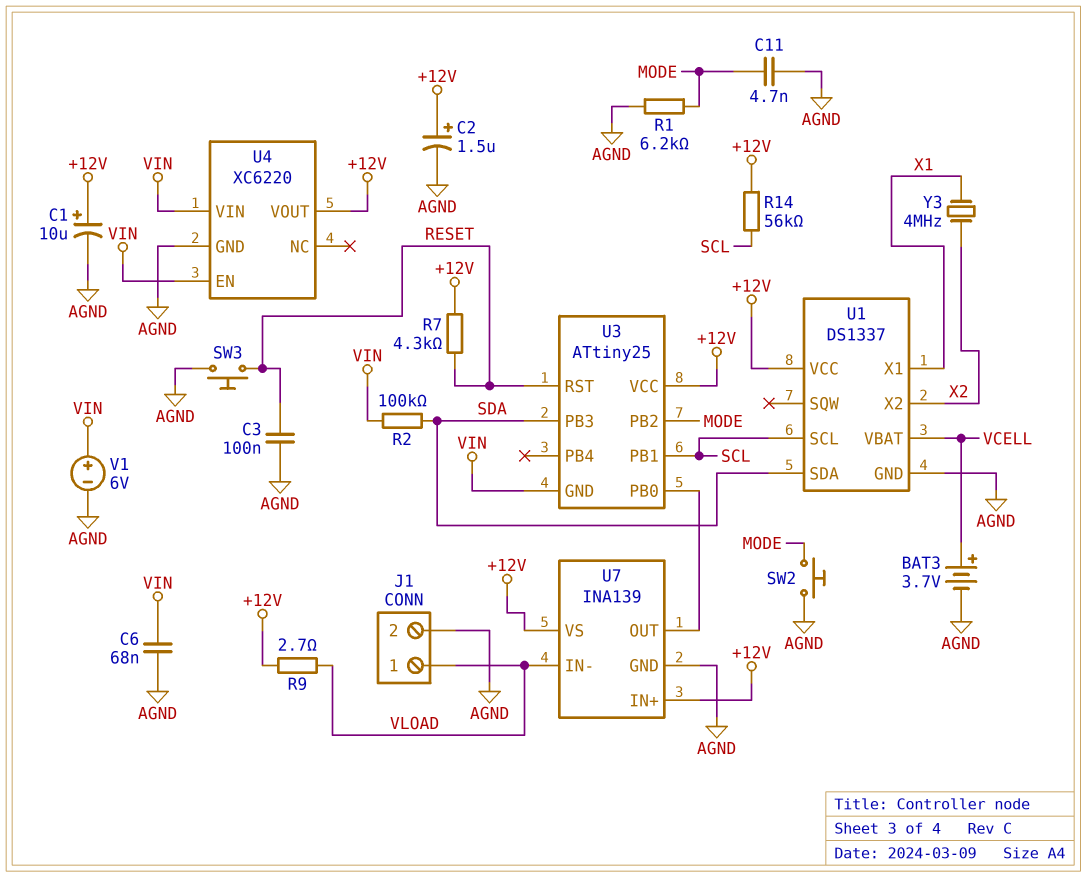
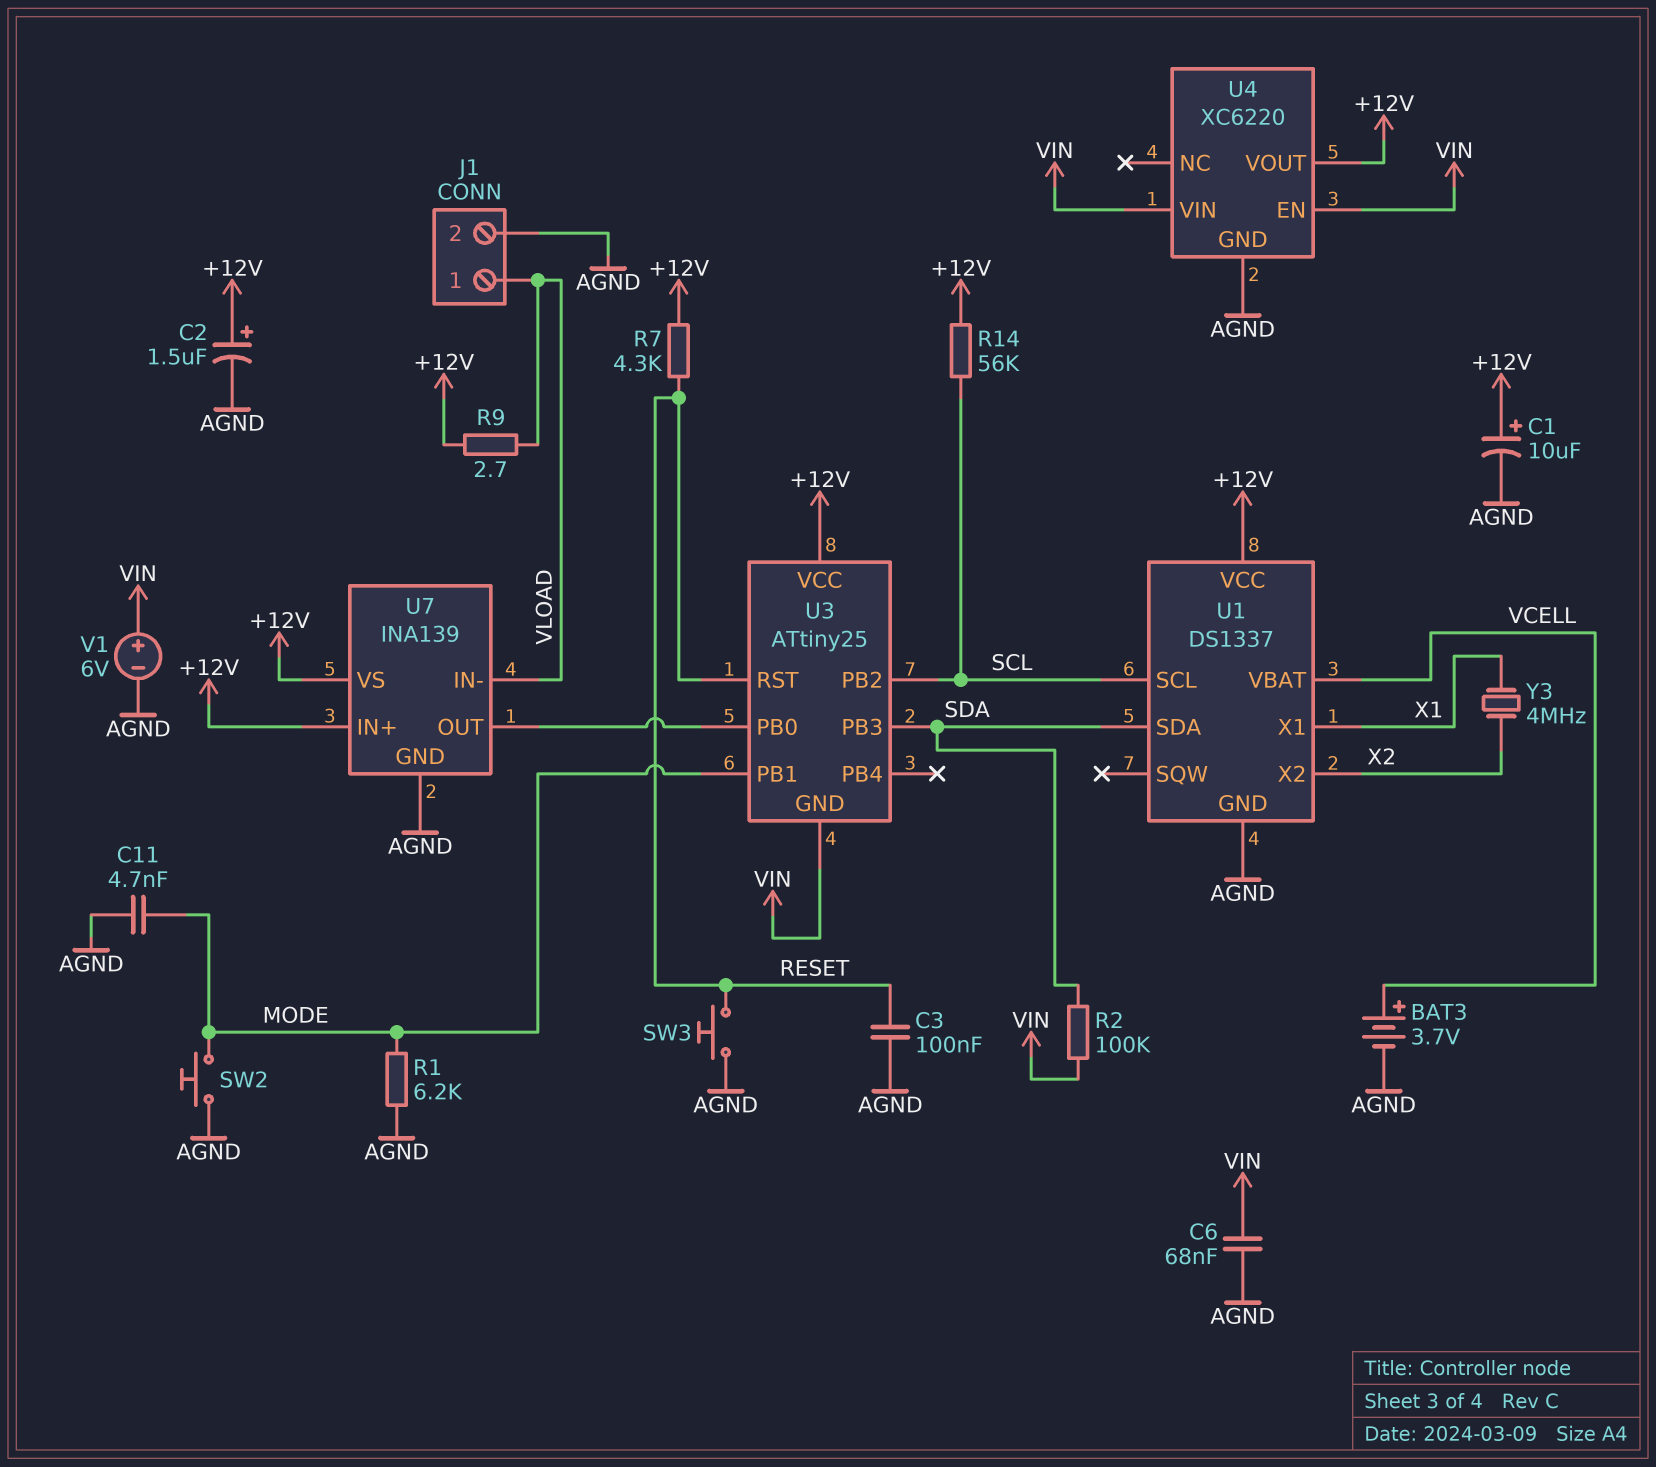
U3 pin PB1: SCL -> MODE
U3 pin PB2: MODE -> SCL

